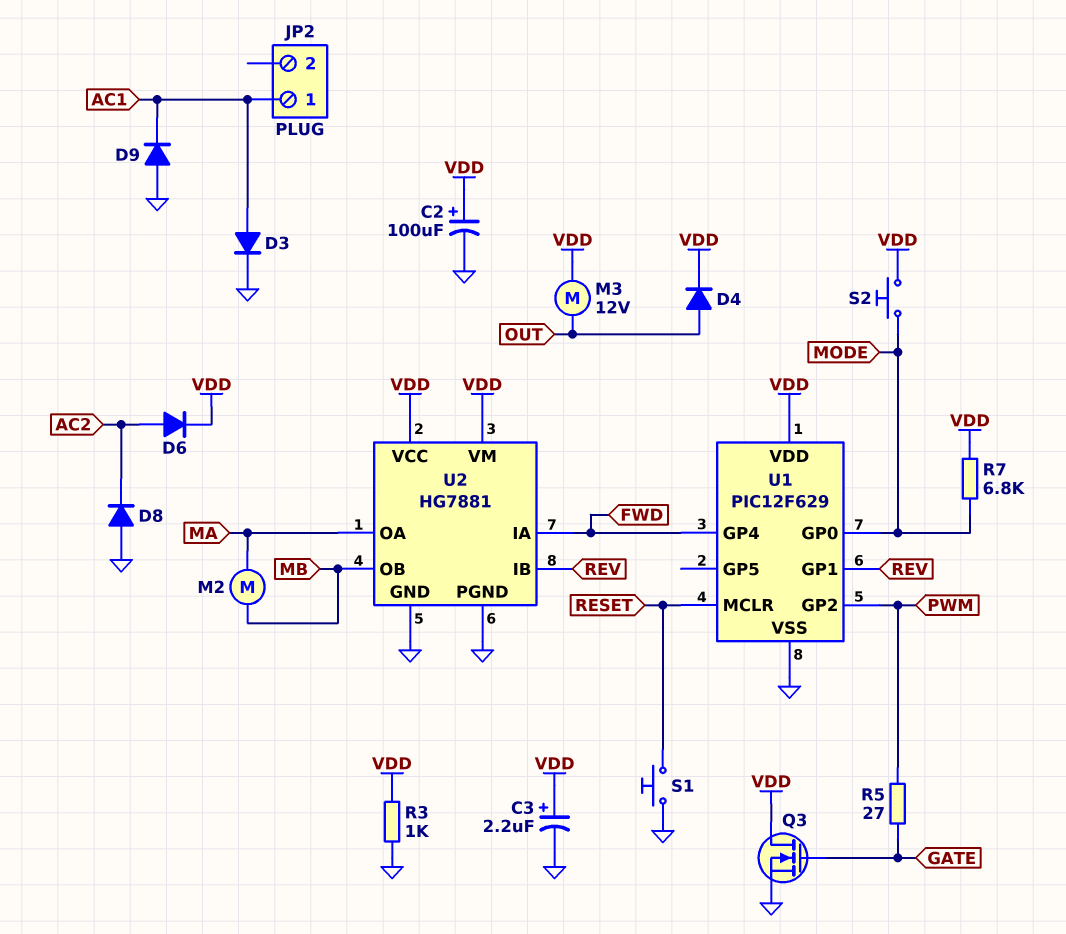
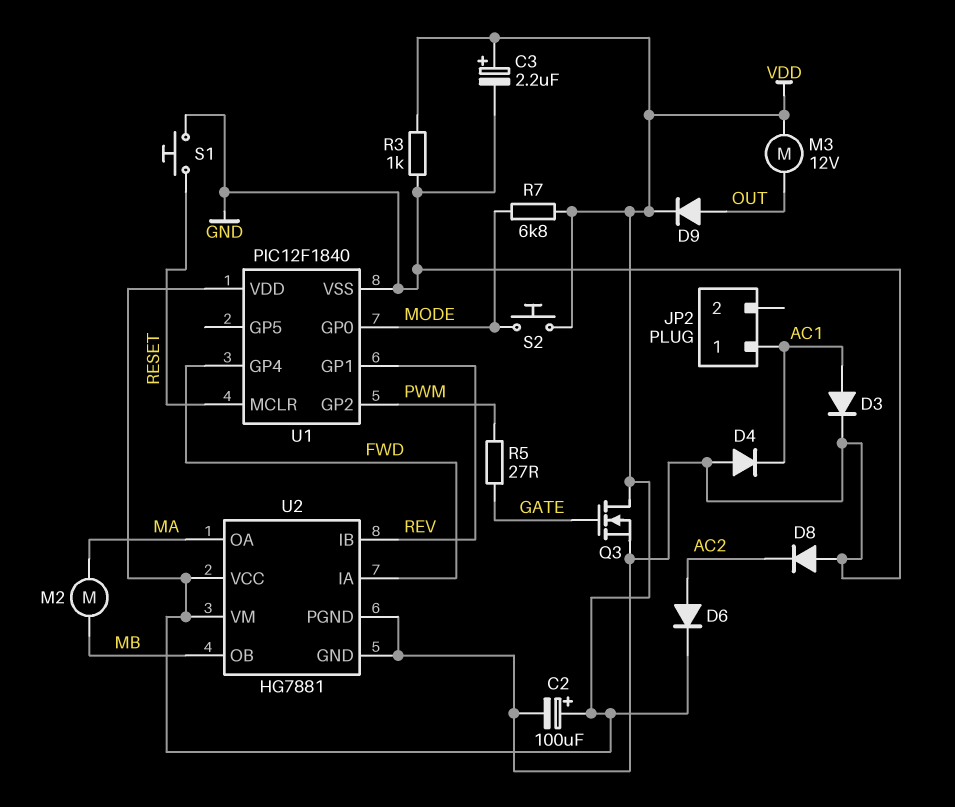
D4: diode (A OUT, K VDD) -> diode (A GND, K AC1)
D9: diode (A GND, K AC1) -> diode (A OUT, K VDD)
U1: PIC12F629 -> PIC12F1840

